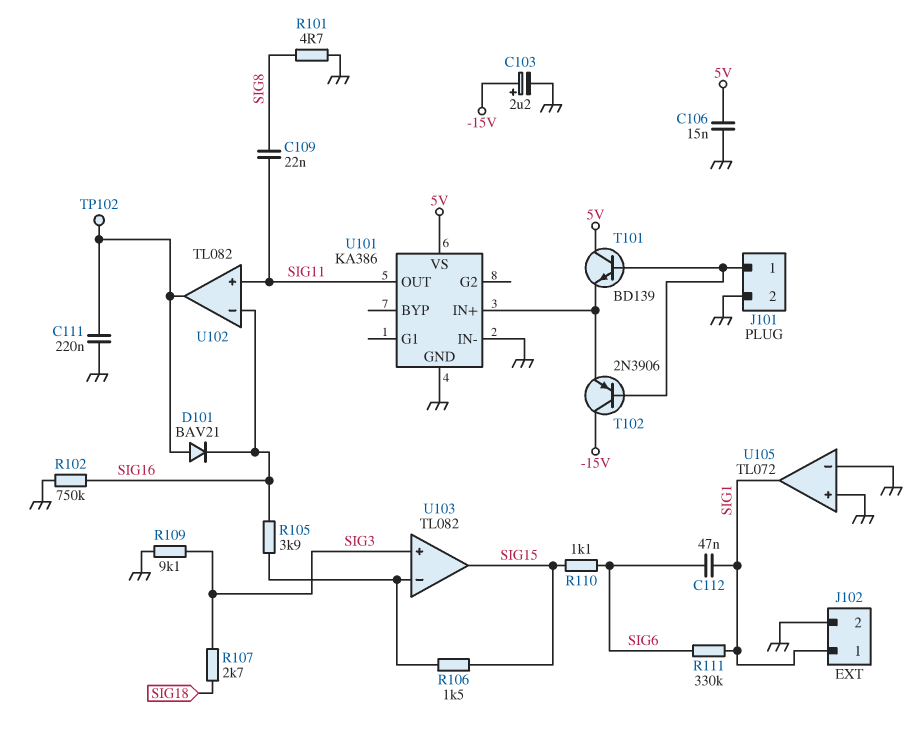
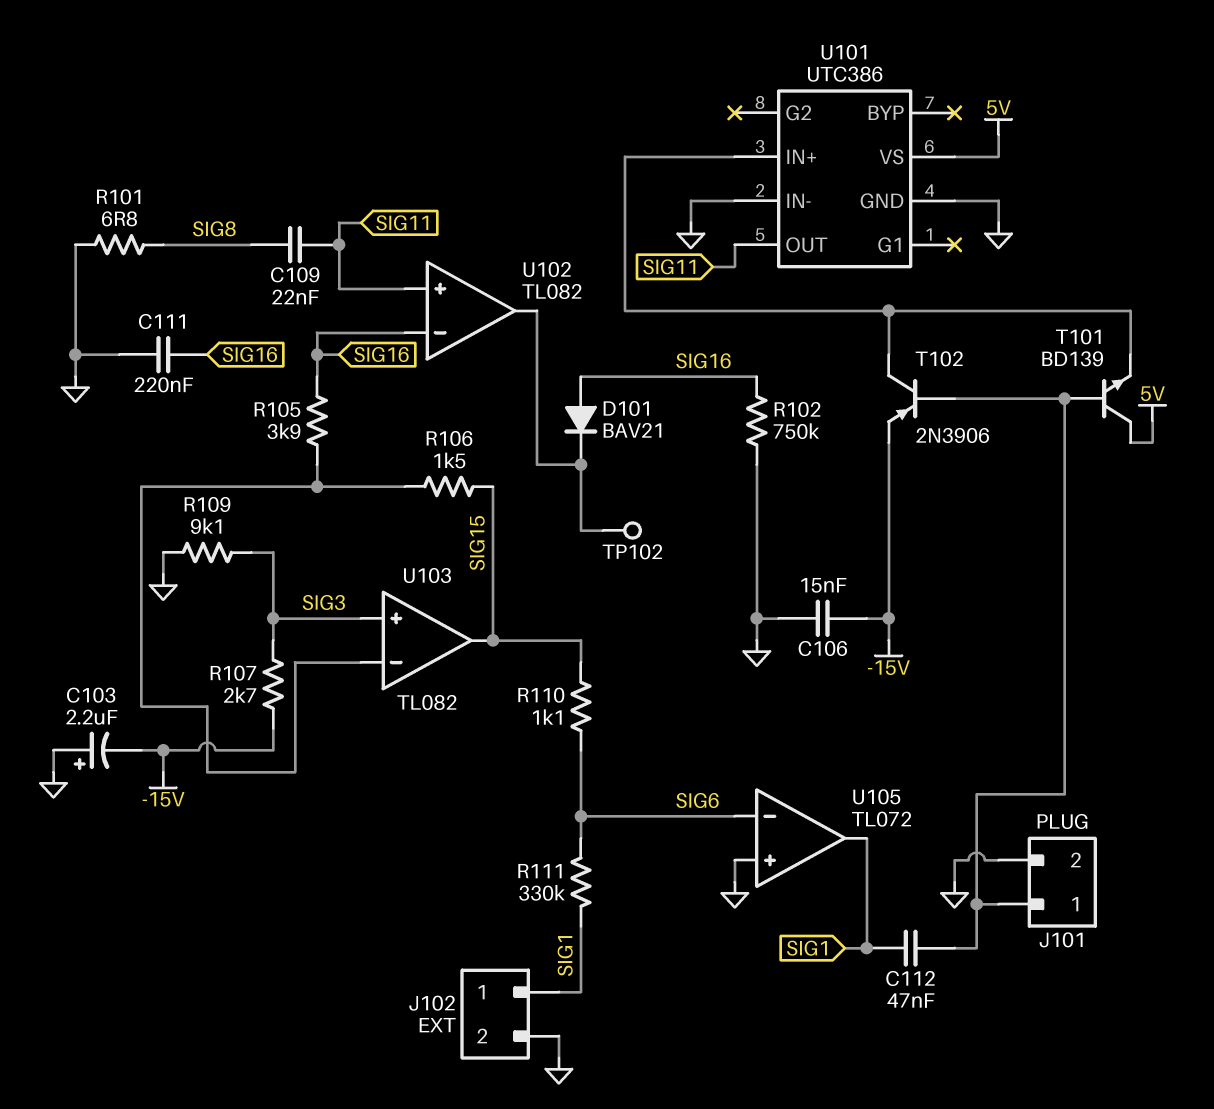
C103: 2.2uF (plus -15V, minus GND) -> 2.2uF (plus GND, minus -15V)
C106: 15nF (5V, GND) -> 15nF (-15V, GND)
C111: 220nF (GND, U102/out) -> 220nF (GND, SIG16)
C112: 47nF (SIG1, SIG6) -> 47nF (J101/1, SIG1)
D101: diode BAV21 (A U102/out, K SIG16) -> diode BAV21 (A SIG16, K U102/out)
R101: 4.7 (GND, SIG8) -> 6.8 (GND, SIG8)
R107: 2.7k (SIG3, SIG18) -> 2.7k (-15V, SIG3)
T102: PNP 2N3906 (B J101/1, C -15V, E U101/IN+) -> PNP 2N3906 (B J101/1, C U101/IN+, E -15V)
U101: KA386 -> UTC386
U105 pin in-: GND -> SIG6

